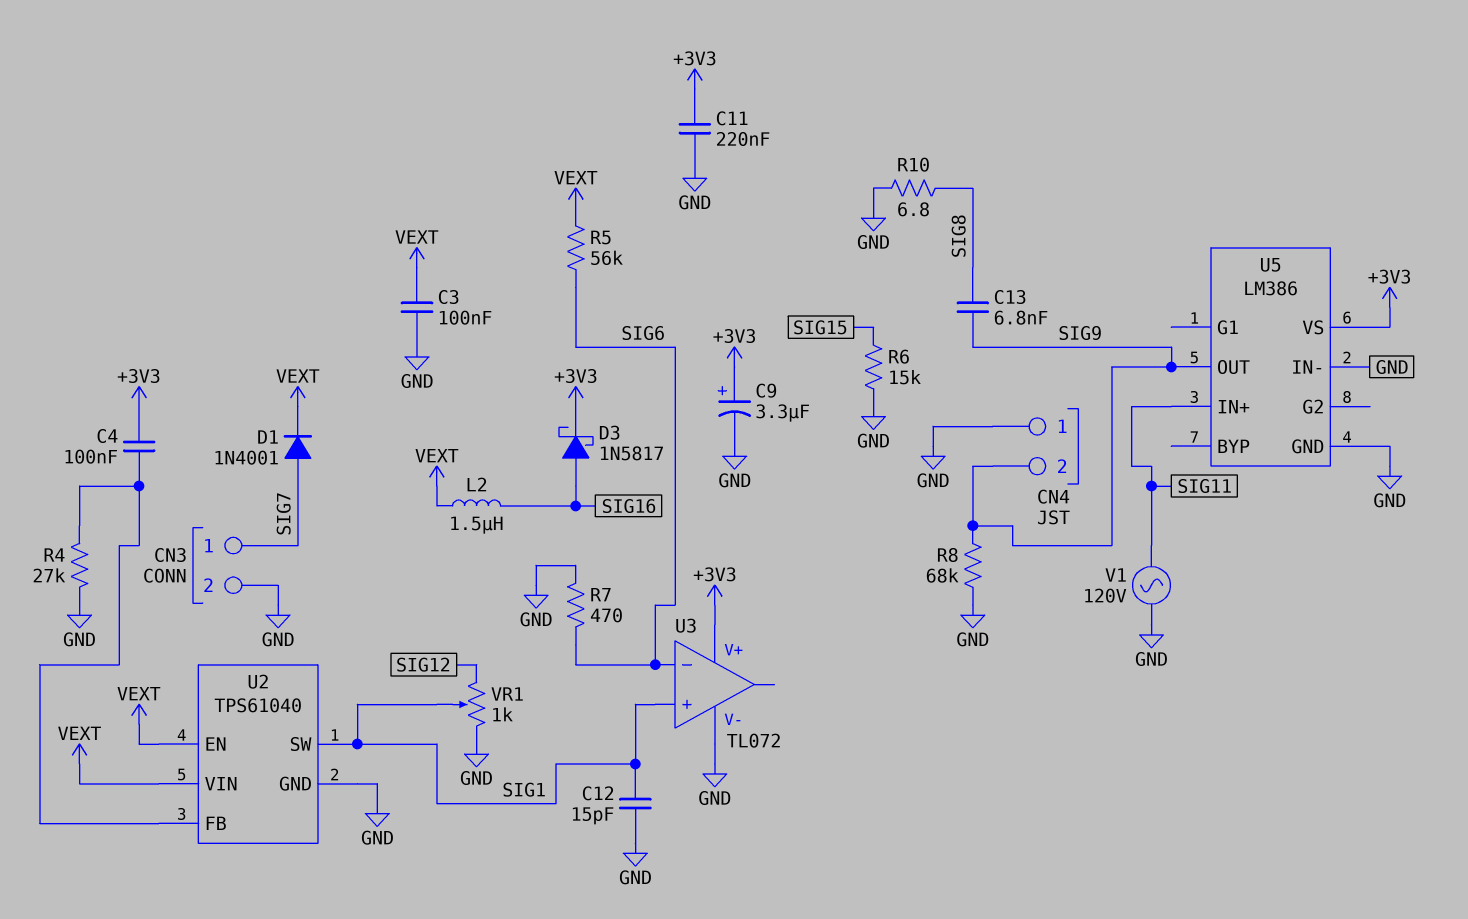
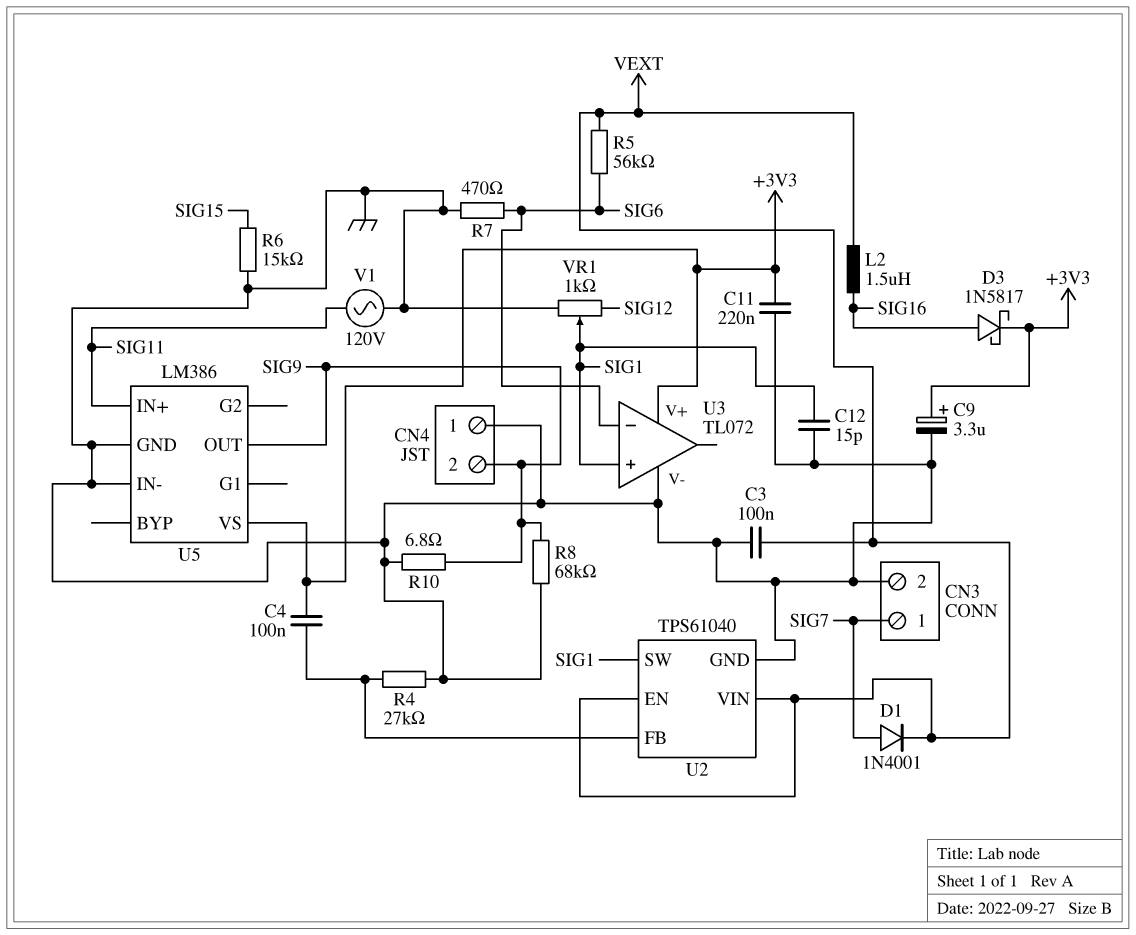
C13: 6.8nF (SIG8, SIG9) -> none
R10: 6.8 (GND, SIG8) -> 6.8 (GND, SIG9)

